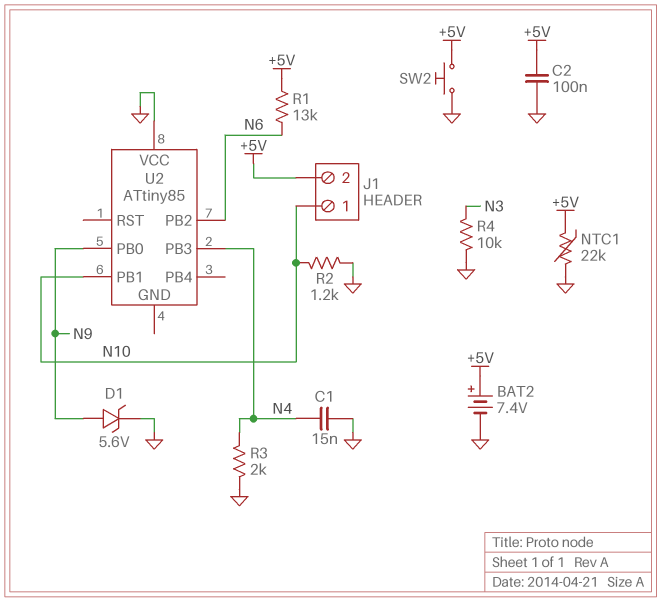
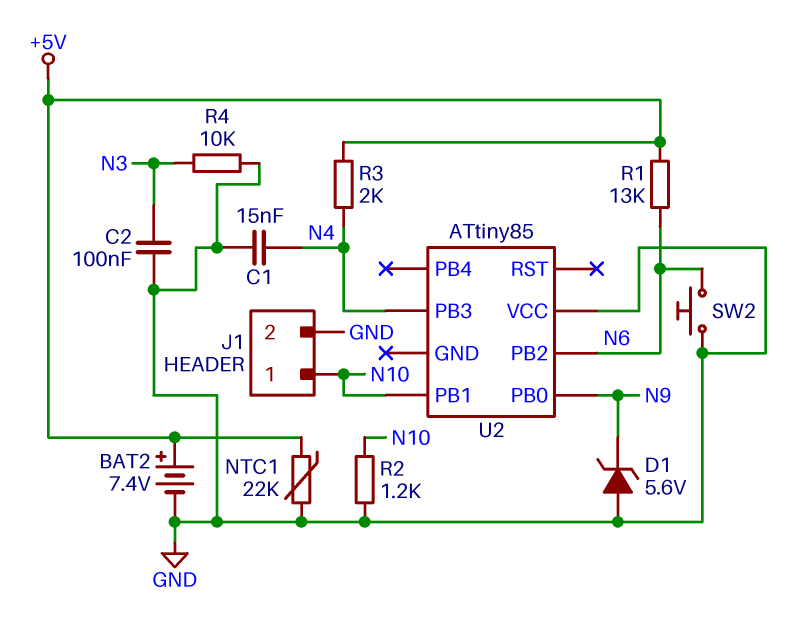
C2: 100nF (+5V, GND) -> 100nF (GND, N3)
D1: zener 5.6V (A N9, K GND) -> zener 5.6V (A GND, K N9)
J1 pin 2: +5V -> GND
R3: 2k (GND, N4) -> 2k (+5V, N4)
SW2: button (+5V, GND) -> button (GND, N6)

